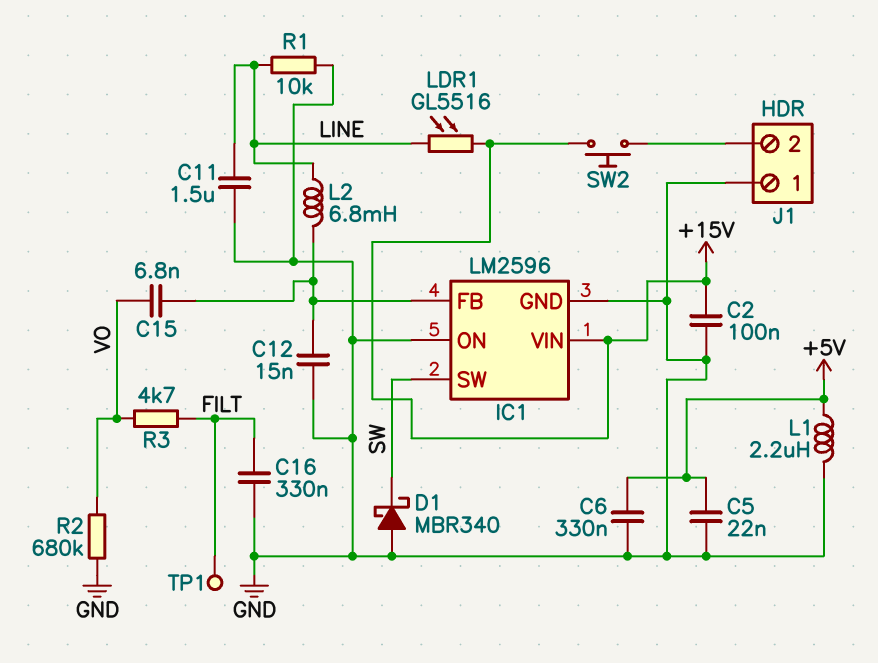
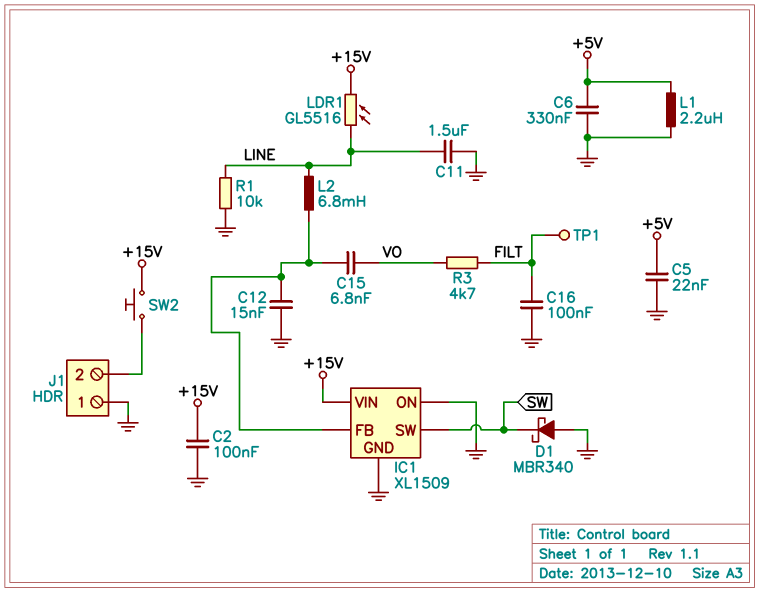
C16: 330nF (FILT, GND) -> 100nF (FILT, GND)
IC1: LM2596 -> XL1509
R2: 680k (GND, VO) -> none

